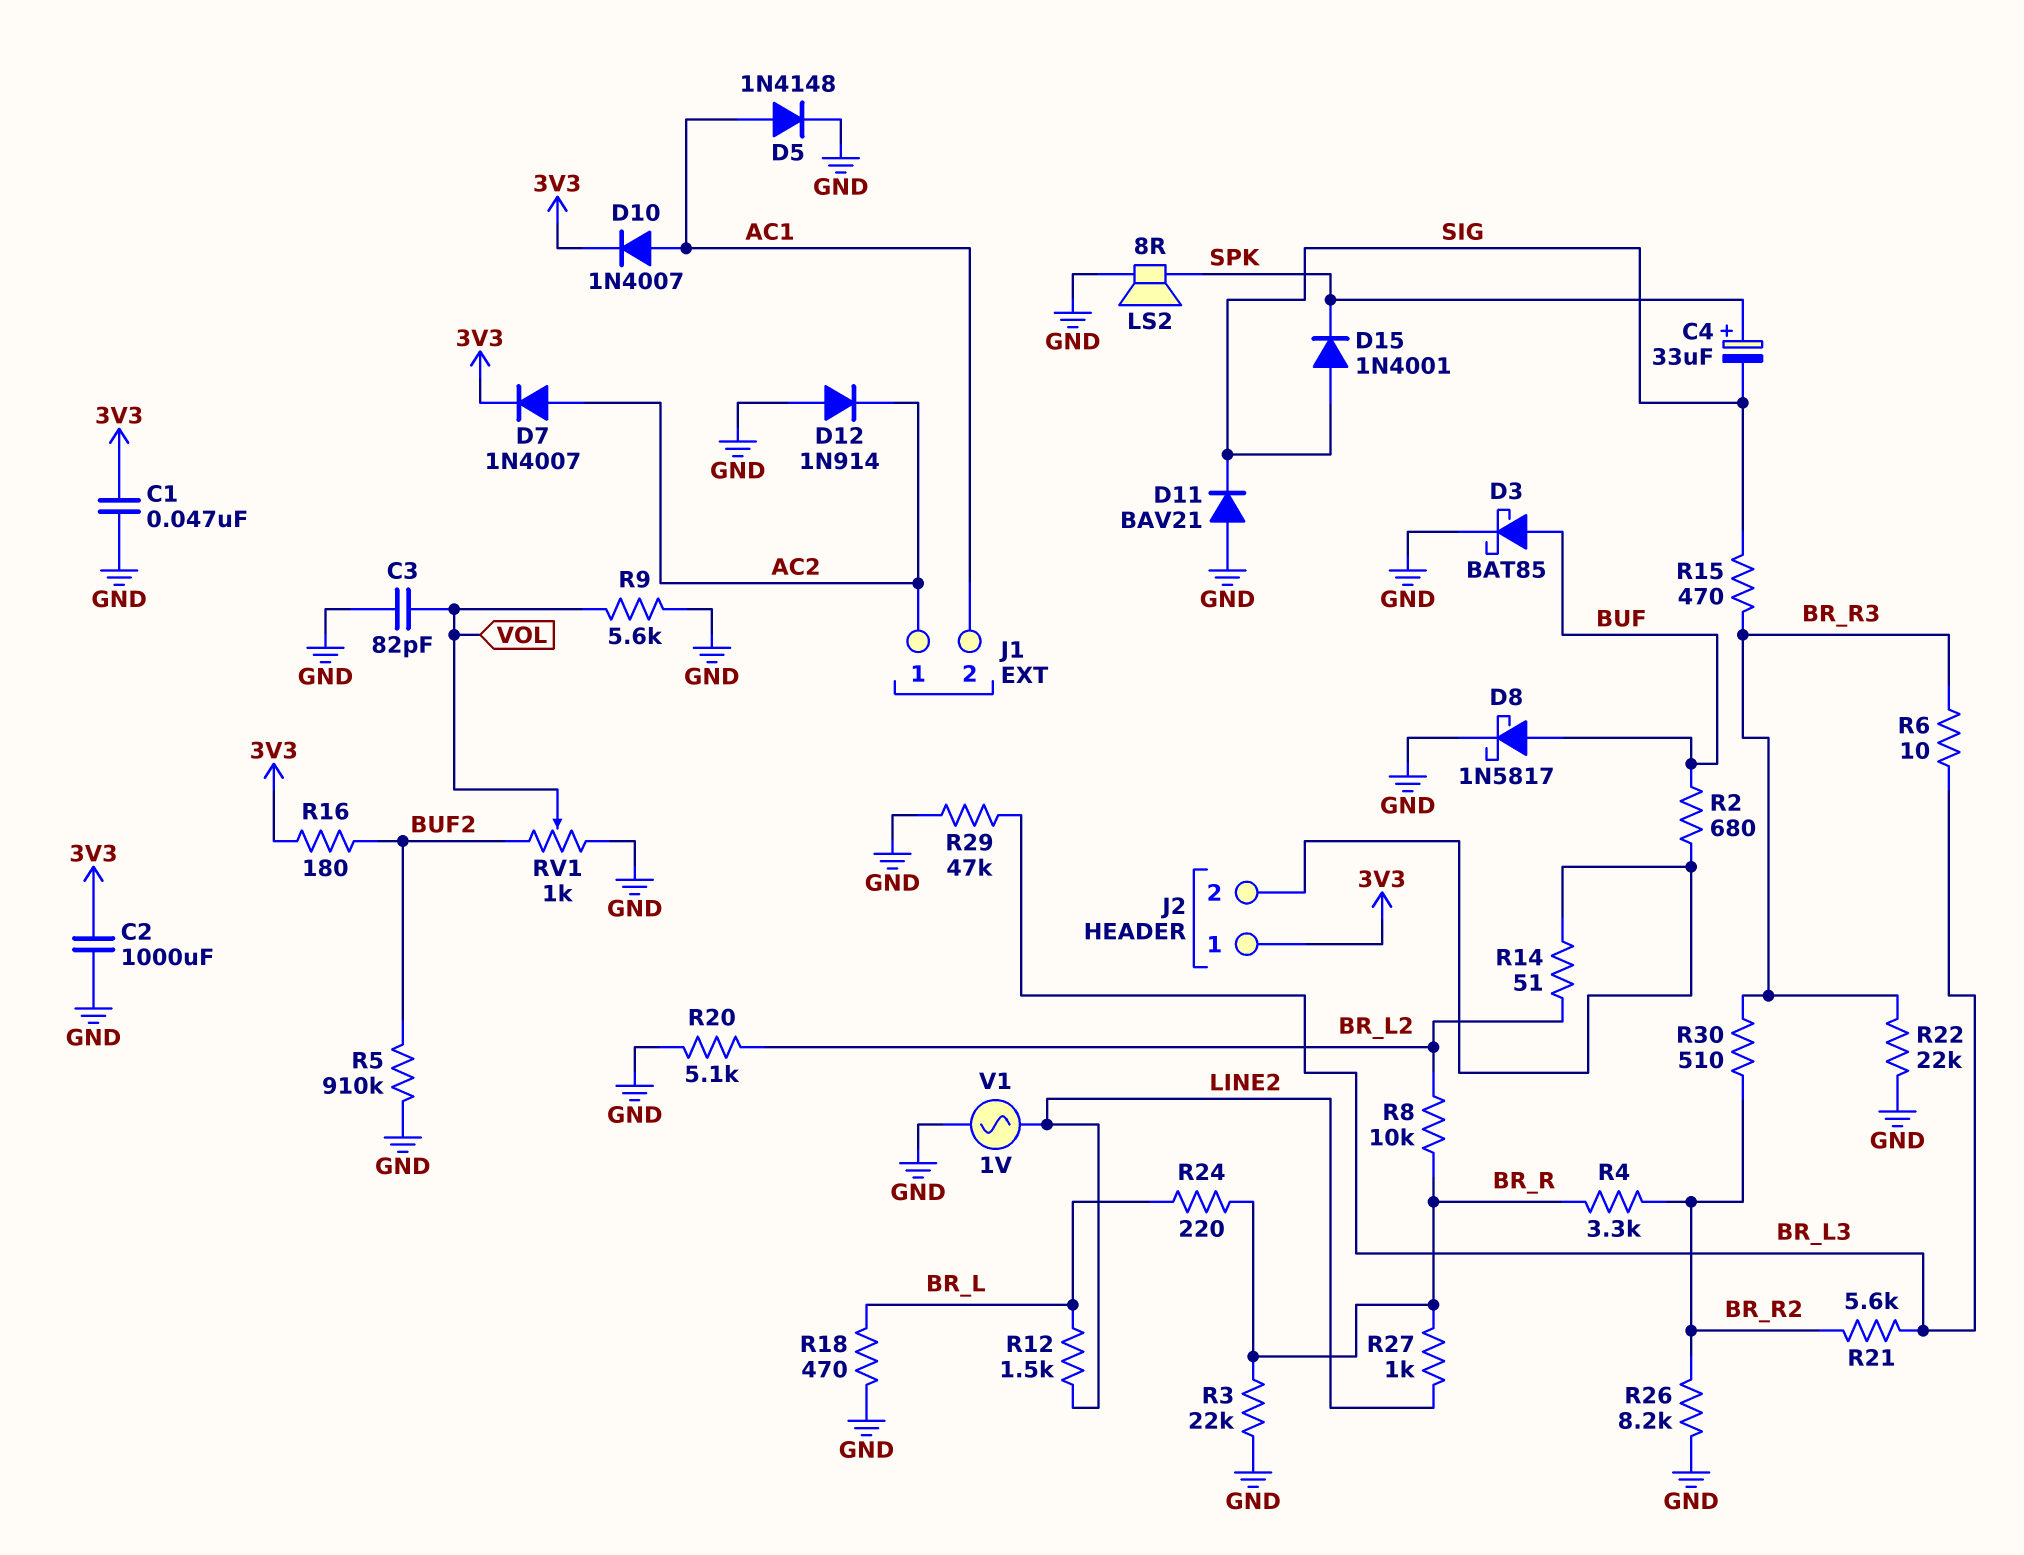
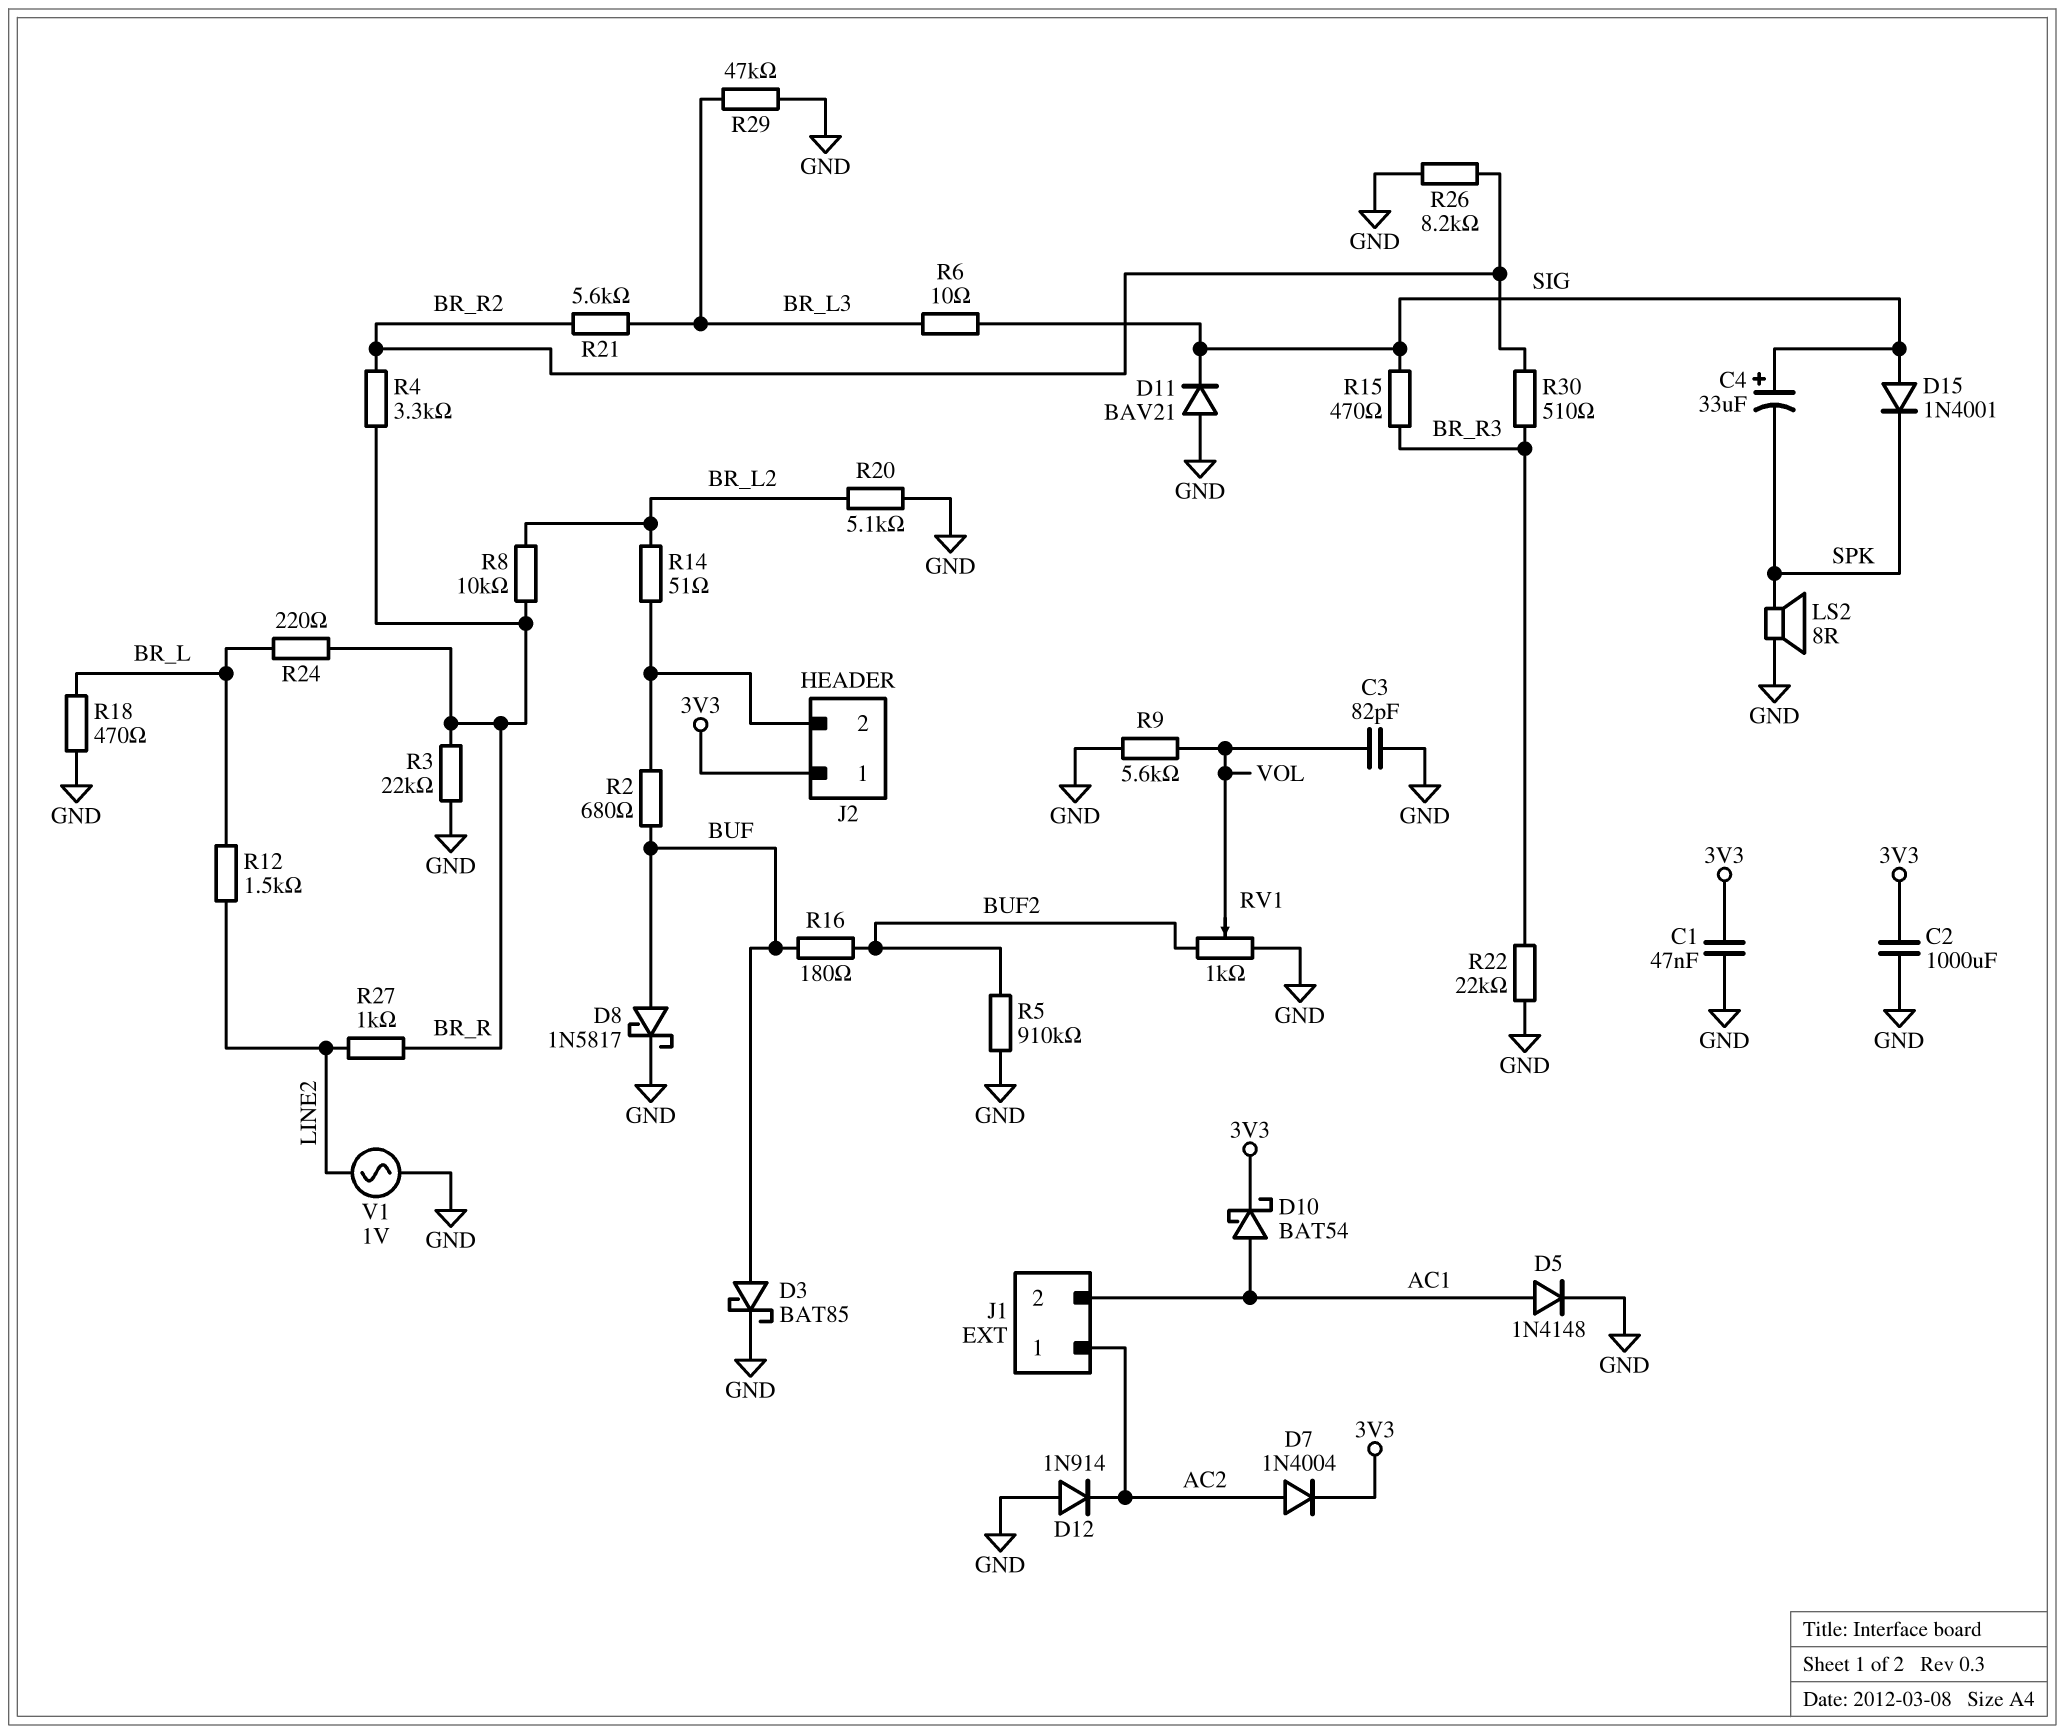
C4: 33uF (plus SPK, minus SIG) -> 33uF (plus SIG, minus SPK)
D7: diode 1N4007 (A AC2, K 3V3) -> diode 1N4004 (A AC2, K 3V3)
D10: diode 1N4007 (A AC1, K 3V3) -> schottky BAT54 (A AC1, K 3V3)
R6: 10 (BR_L3, BR_R3) -> 10 (BR_L3, SIG)
R16: 180 (3V3, BUF2) -> 180 (BUF, BUF2)

